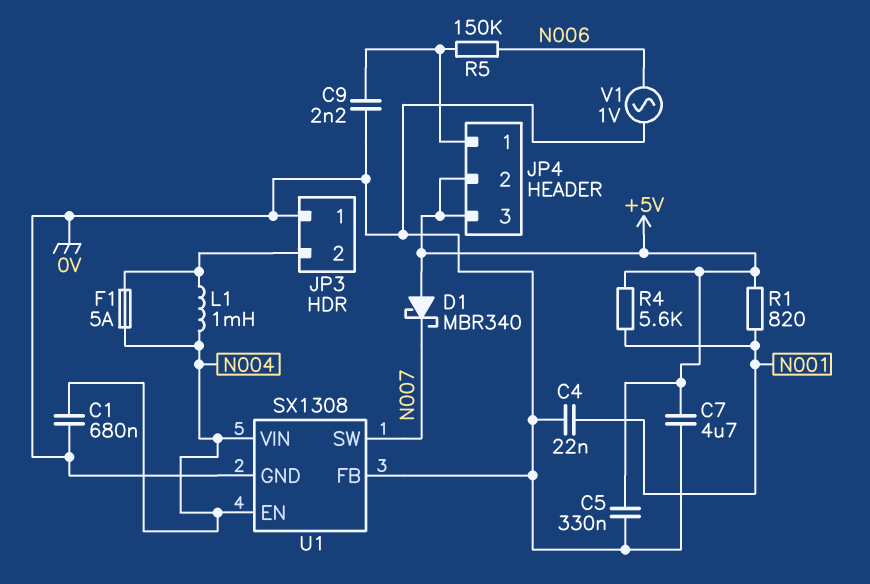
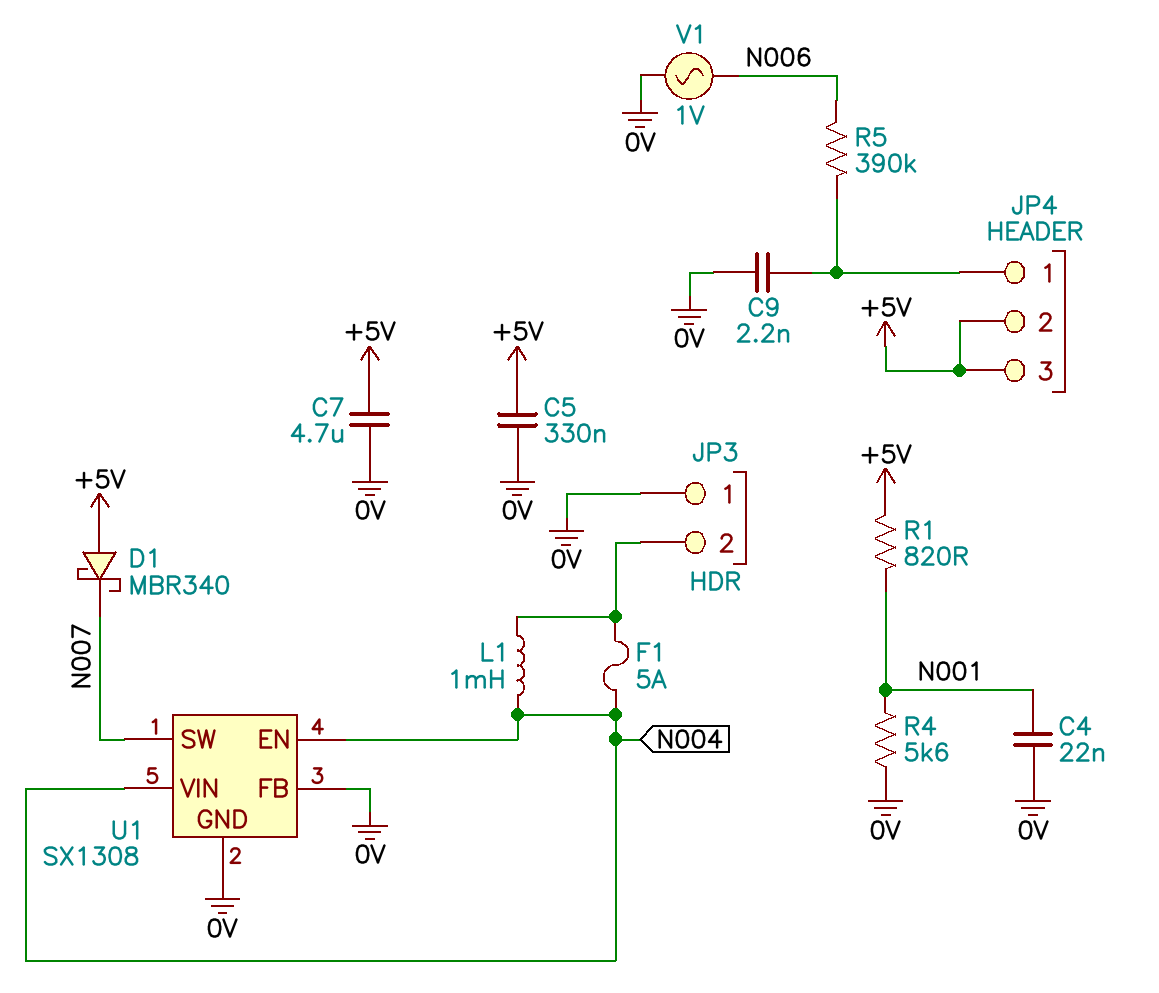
C1: 680nF (0V, N004) -> none
R4: 5.6k (+5V, N001) -> 5.6k (0V, N001)
R5: 150k (JP4/1, N006) -> 390k (JP4/1, N006)

